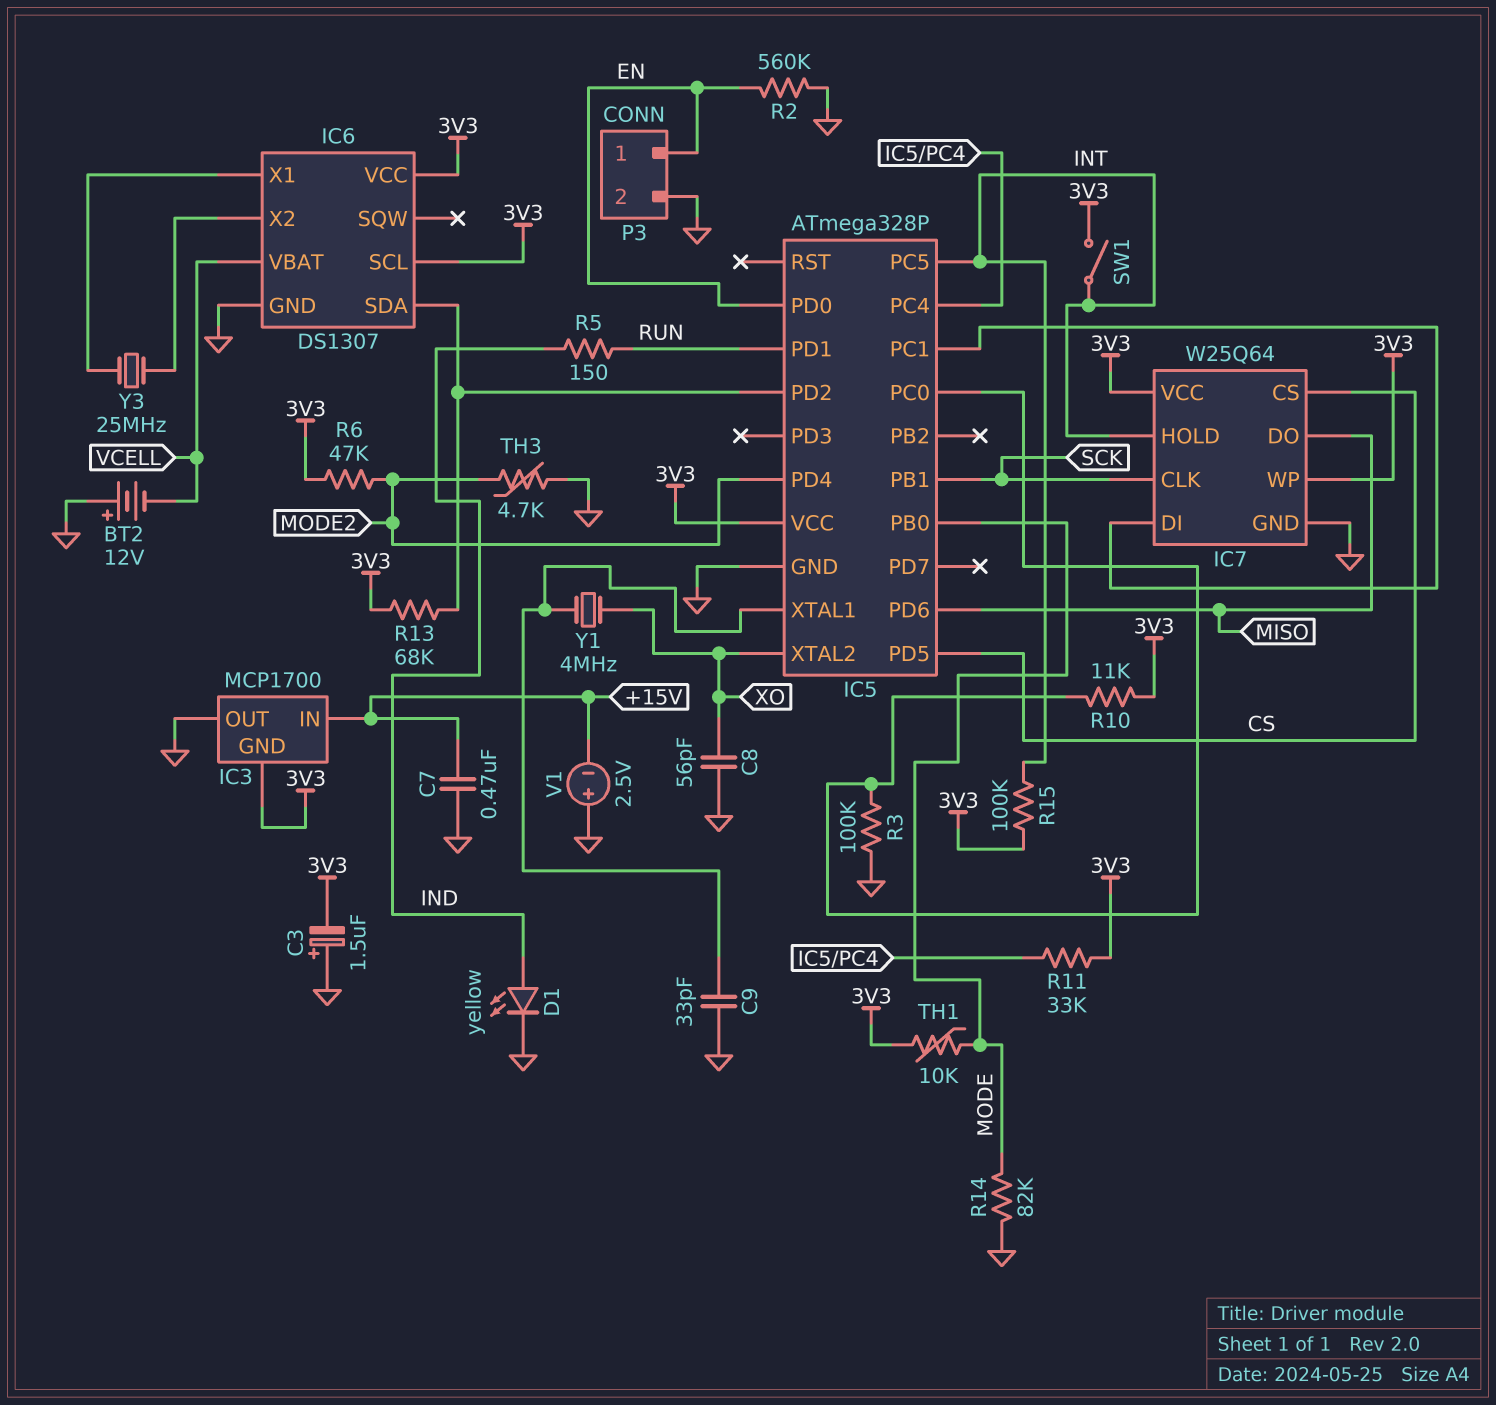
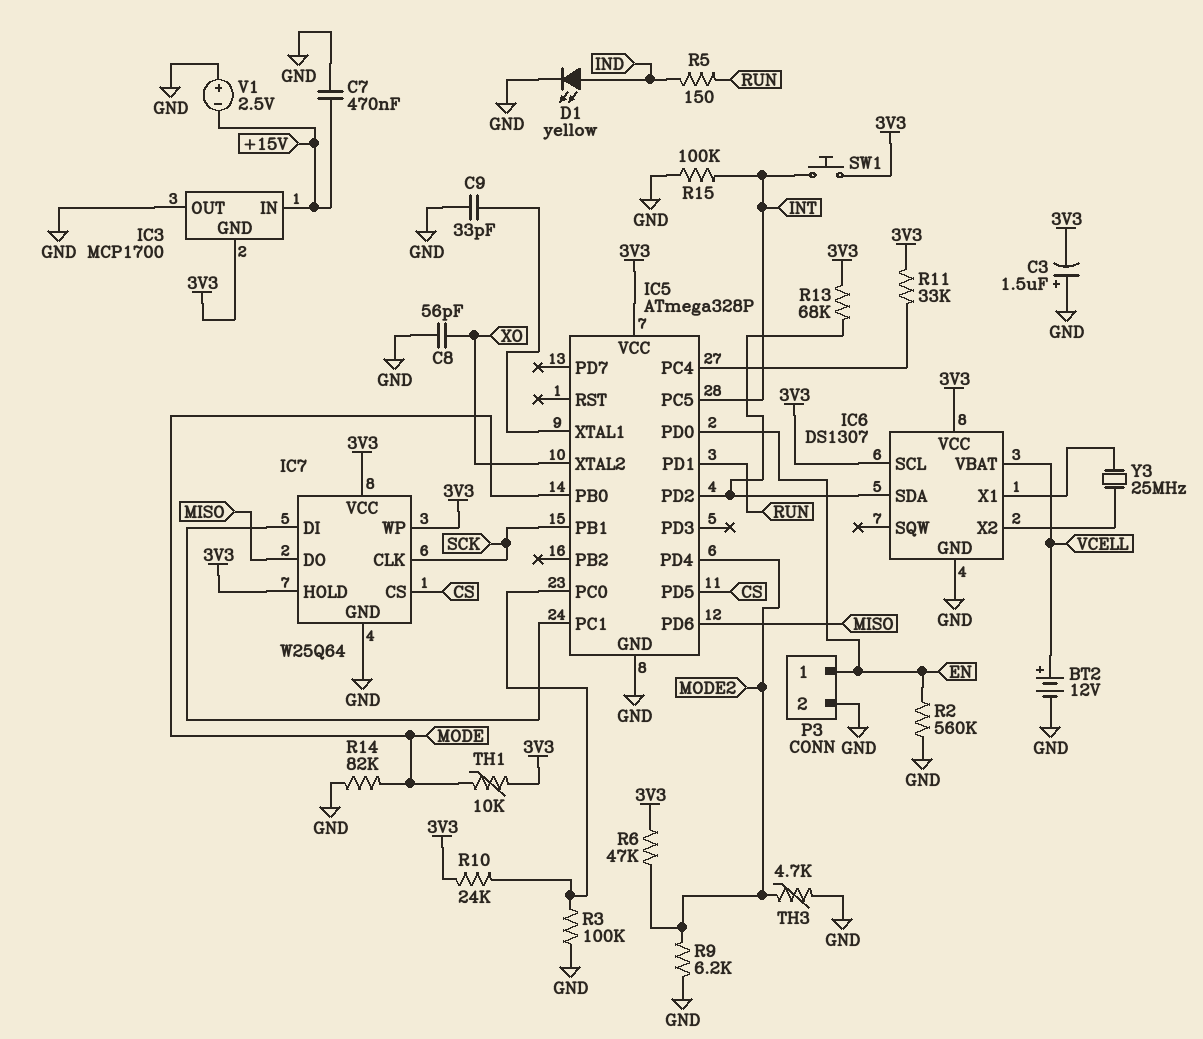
BT2: 12V (plus GND, minus VCELL) -> 12V (plus VCELL, minus GND)
IC7 pin HOLD: INT -> 3V3
R9: none -> 6.2k (GND, MODE2)
R10: 11k (3V3, IC5/PC0) -> 24k (3V3, IC5/PC0)
R15: 100k (3V3, INT) -> 100k (GND, INT)
SW1: switch (3V3, INT) -> button (3V3, INT)
Y1: 4MHz (IC5/XTAL1, XO) -> none

